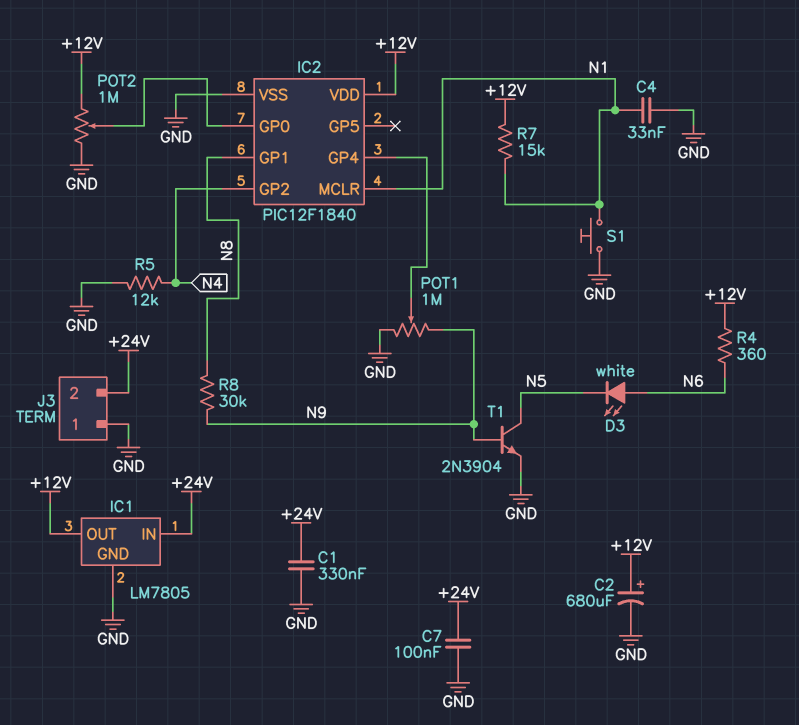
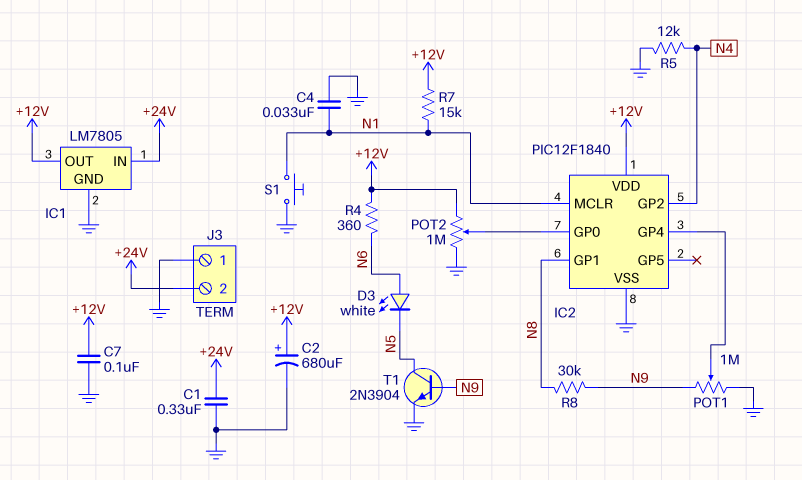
C7: 100nF (+24V, GND) -> 100nF (+12V, GND)

